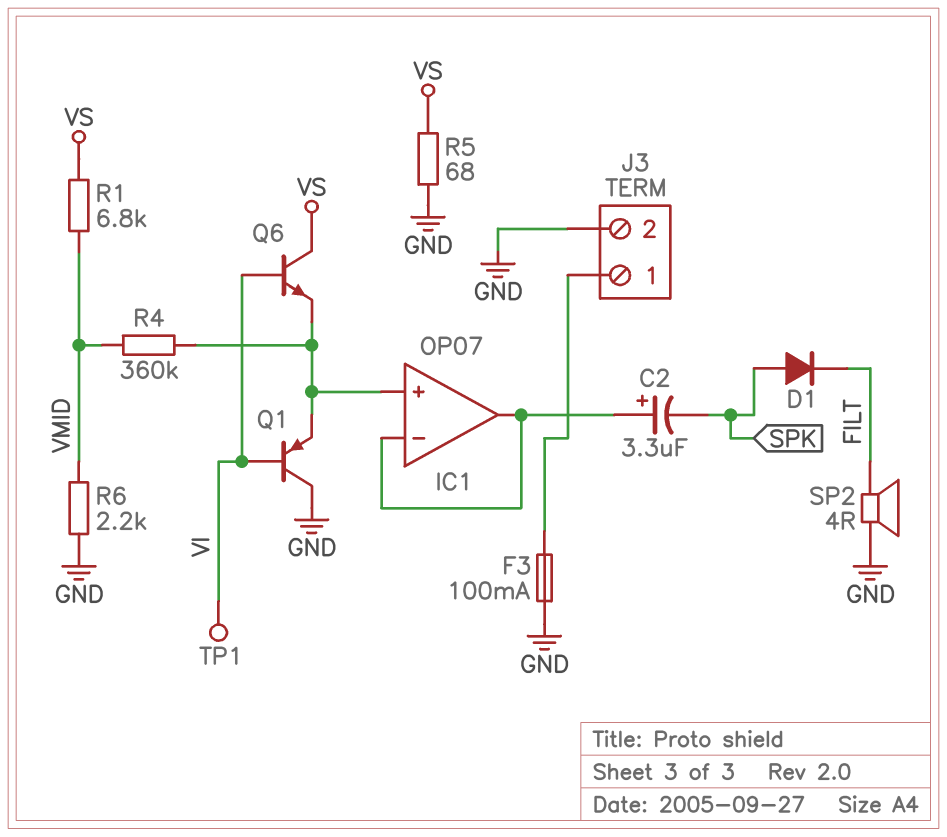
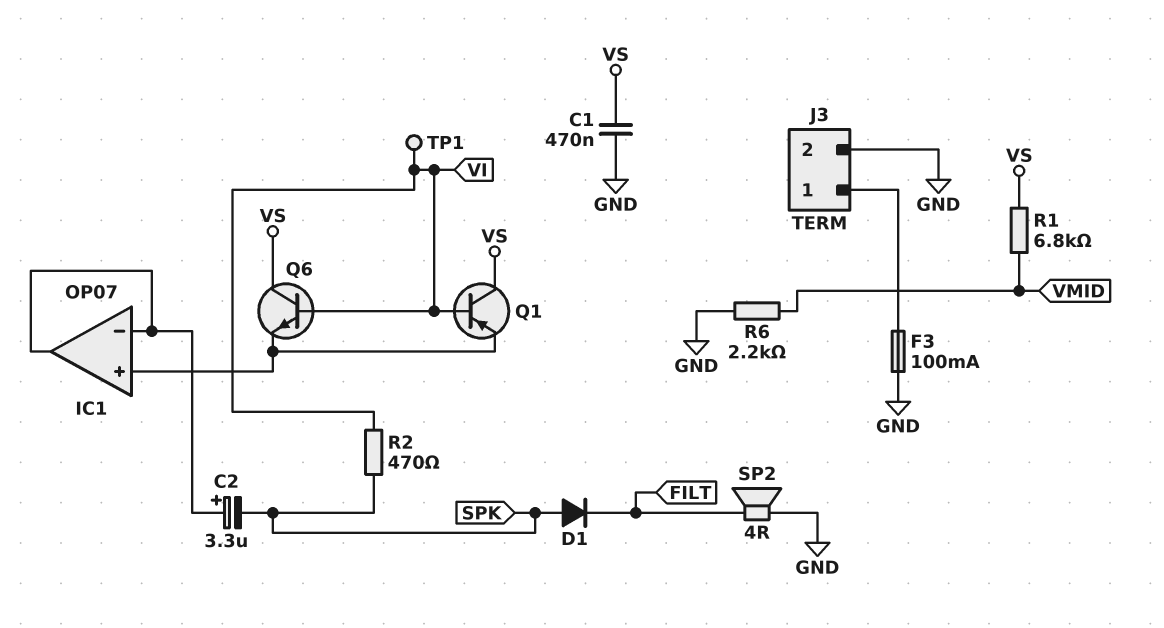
C1: none -> 470nF (GND, VS)
Q1: PNP (B VI, C GND, E IC1/in+) -> PNP (B VI, C VS, E IC1/in+)
R2: none -> 470 (SPK, VI)
R4: 360k (IC1/in+, VMID) -> none
R5: 68 (GND, VS) -> none

